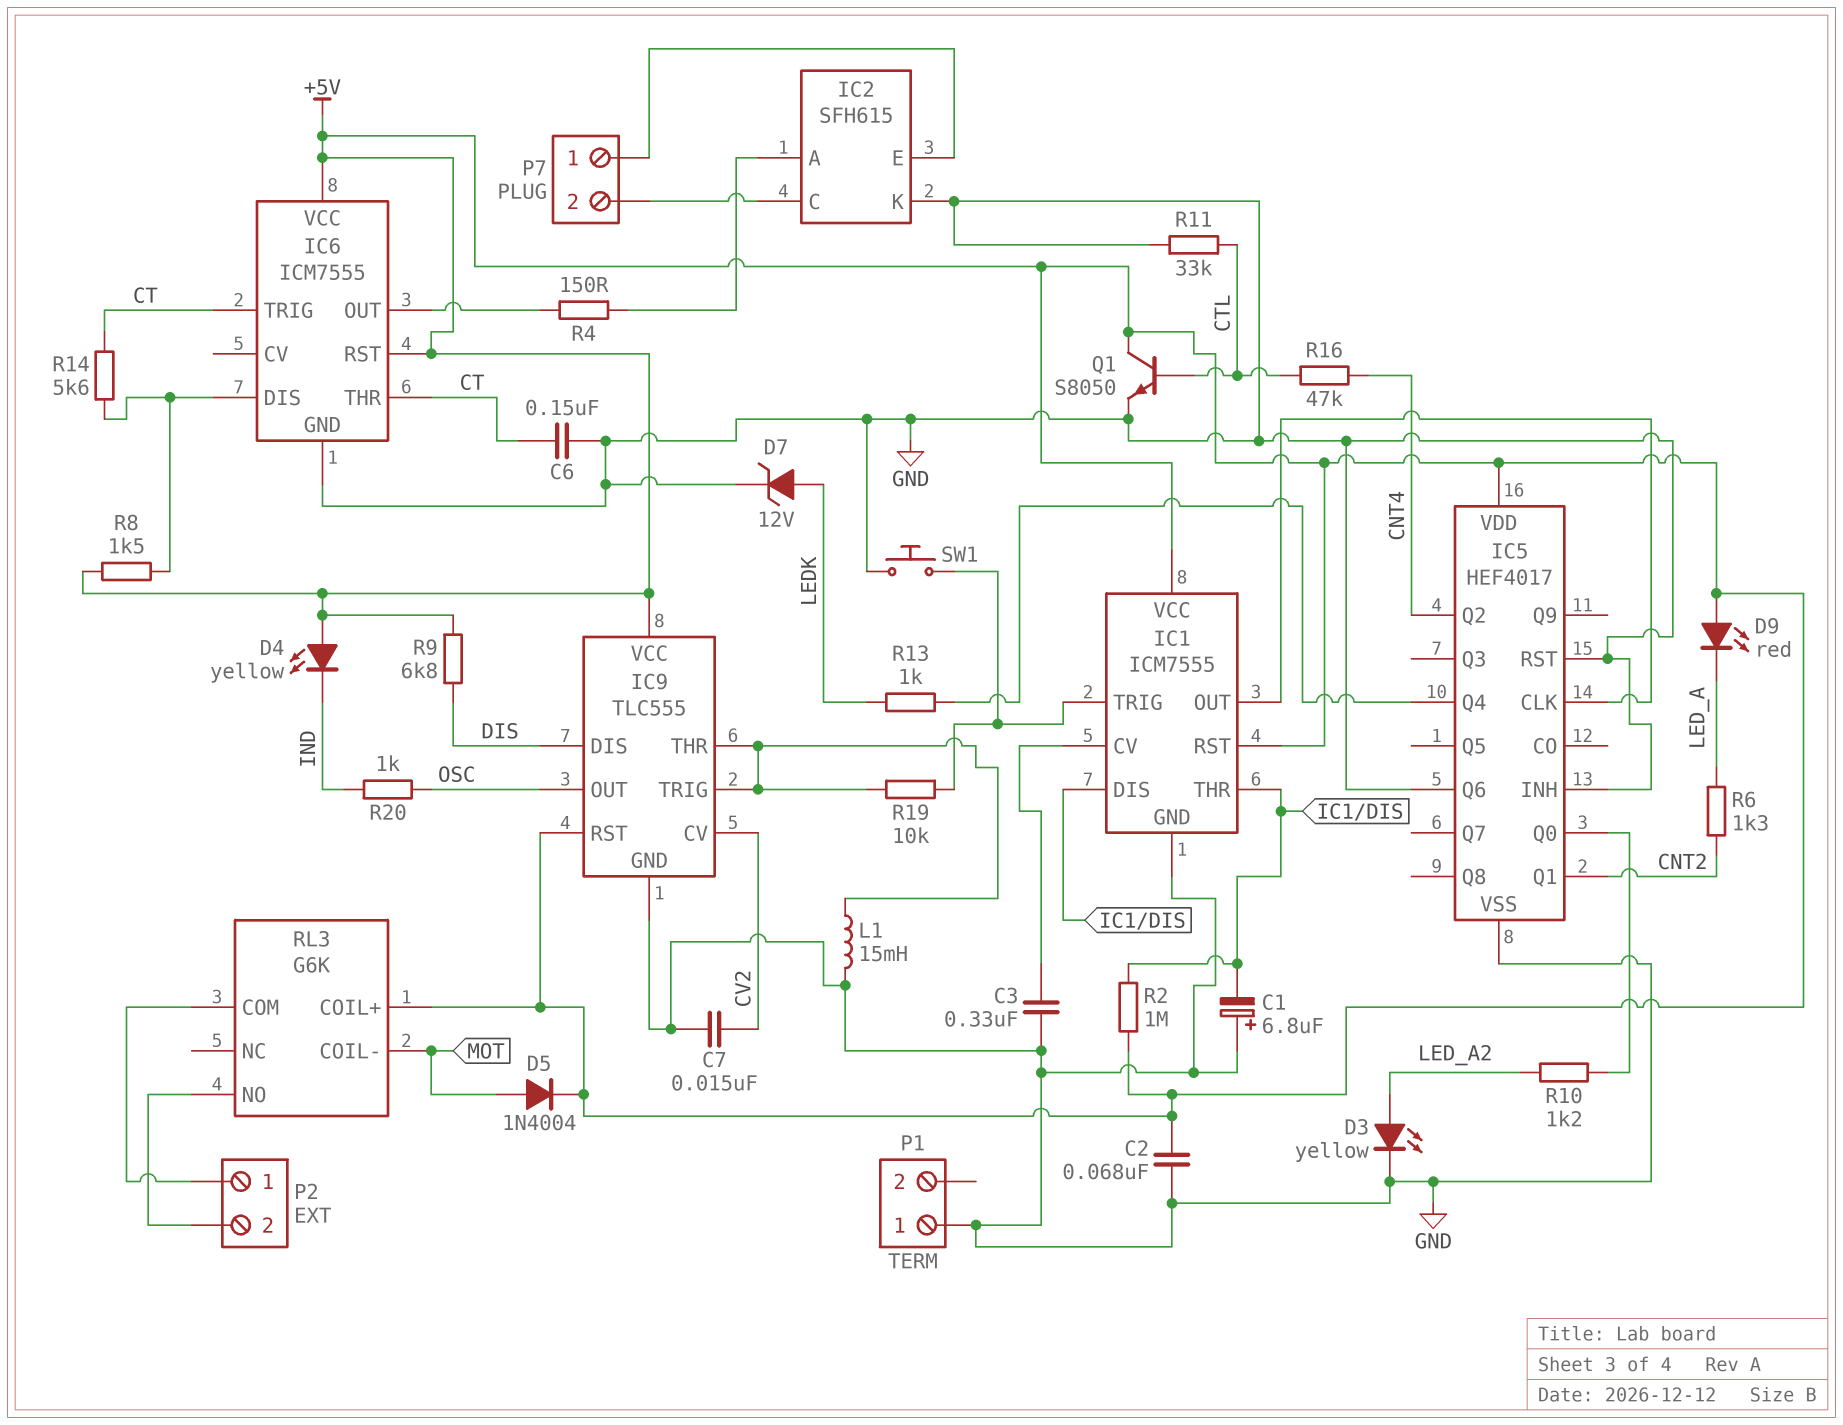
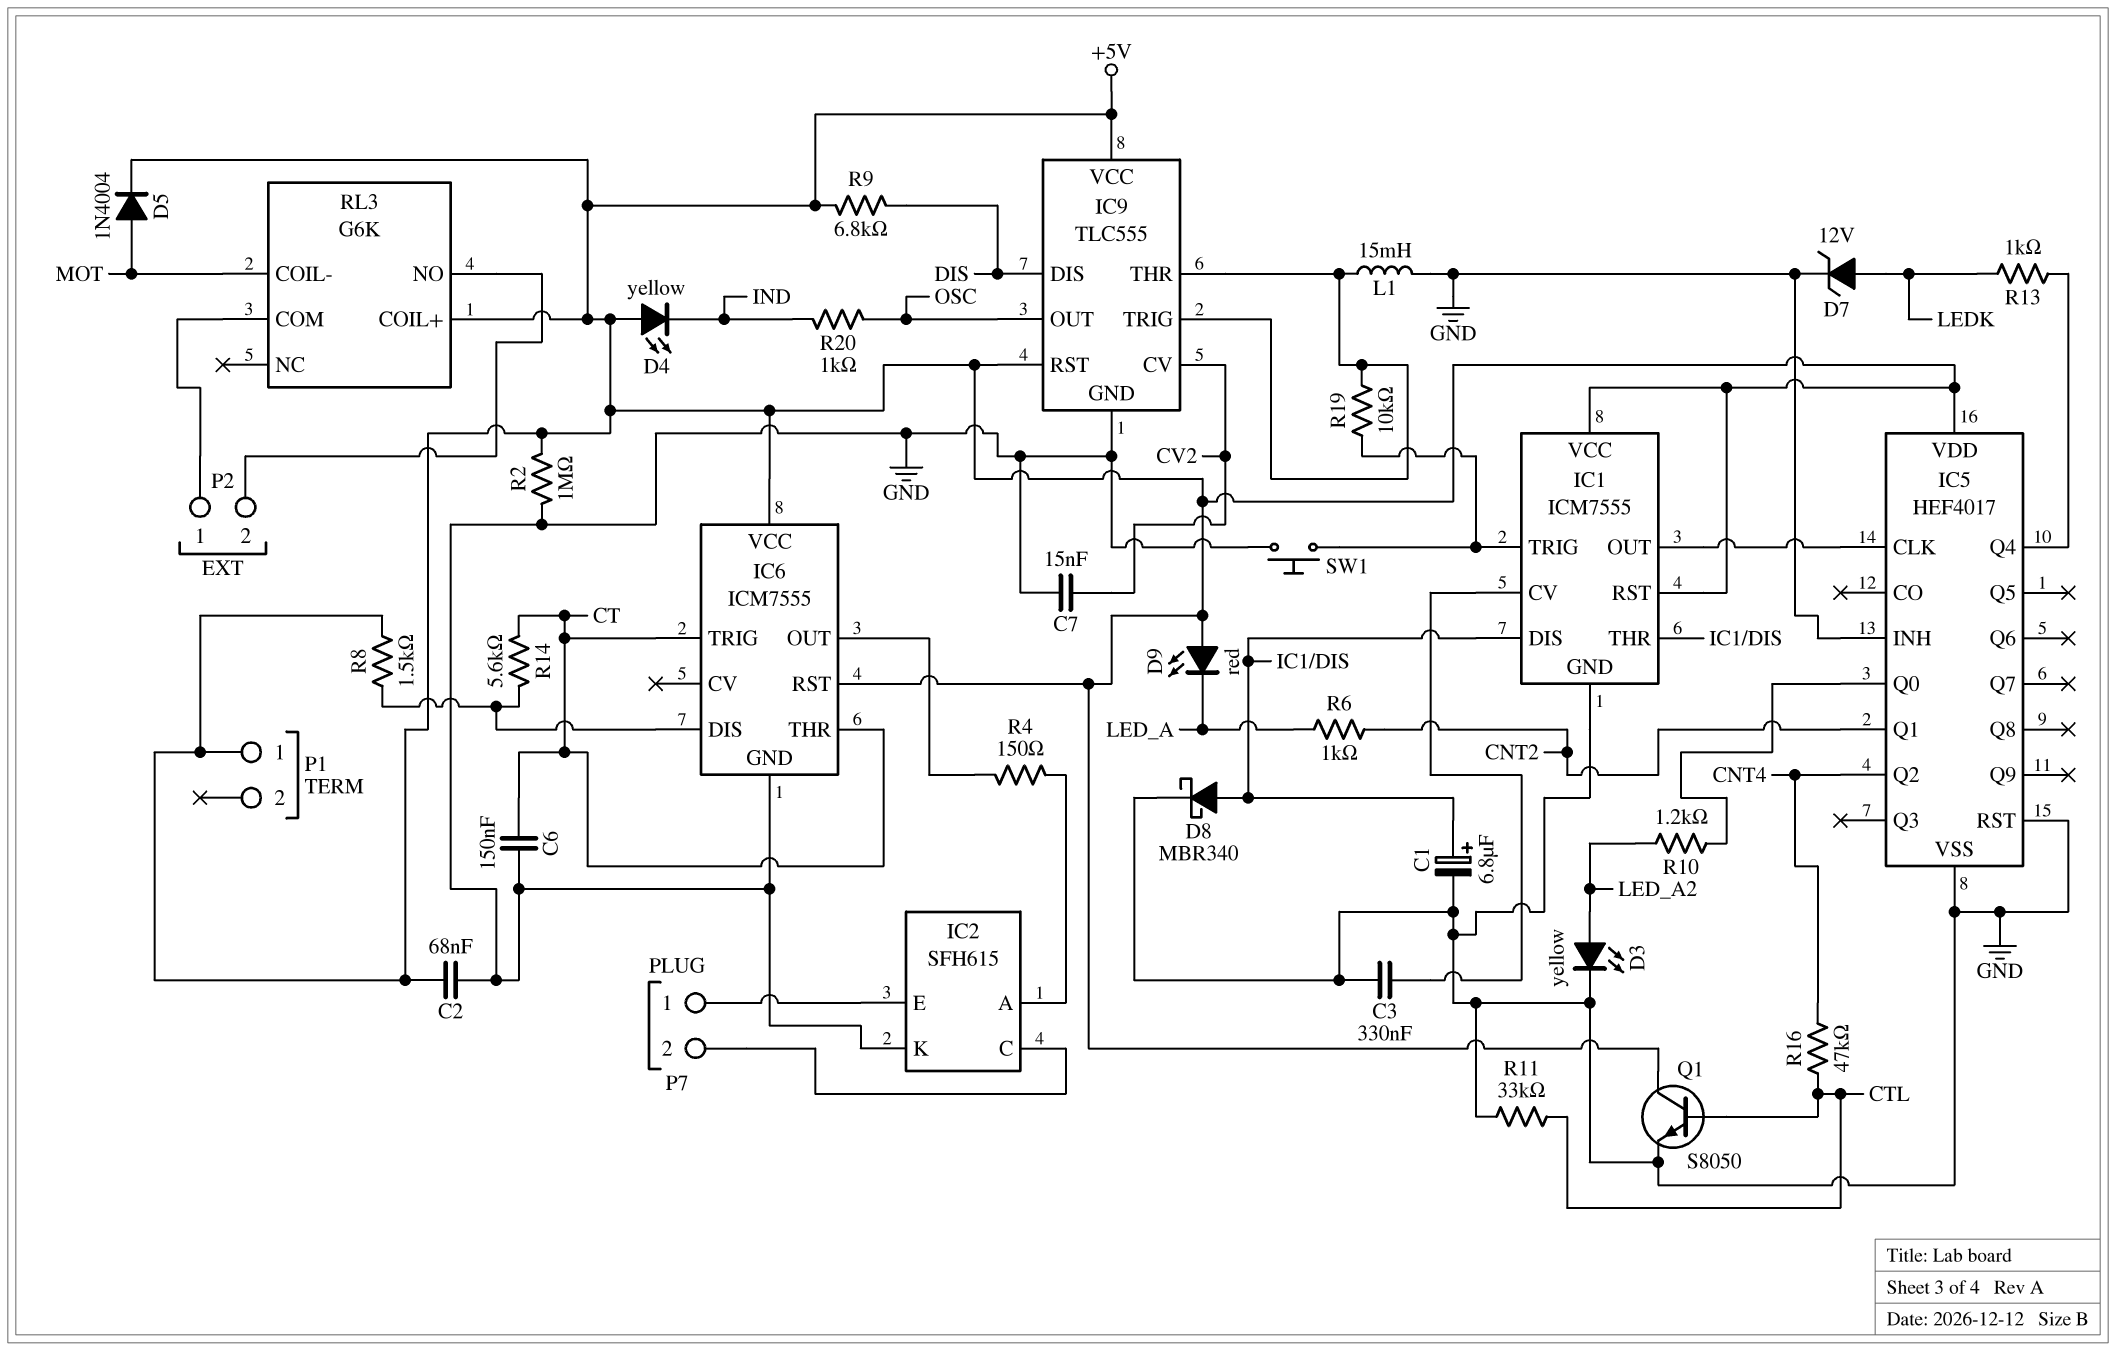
C1: 6.8uF (plus GND, minus IC1/DIS) -> 6.8uF (plus IC1/DIS, minus GND)
D8: none -> schottky MBR340 (A IC1/DIS, K GND)
IC5 pin Q6: GND -> none
P1 pin 1: GND -> +5V
R2: 1M (+5V, IC1/DIS) -> 1M (+5V, GND)
R6: 1.3k (CNT2, LED_A) -> 1k (CNT2, LED_A)

